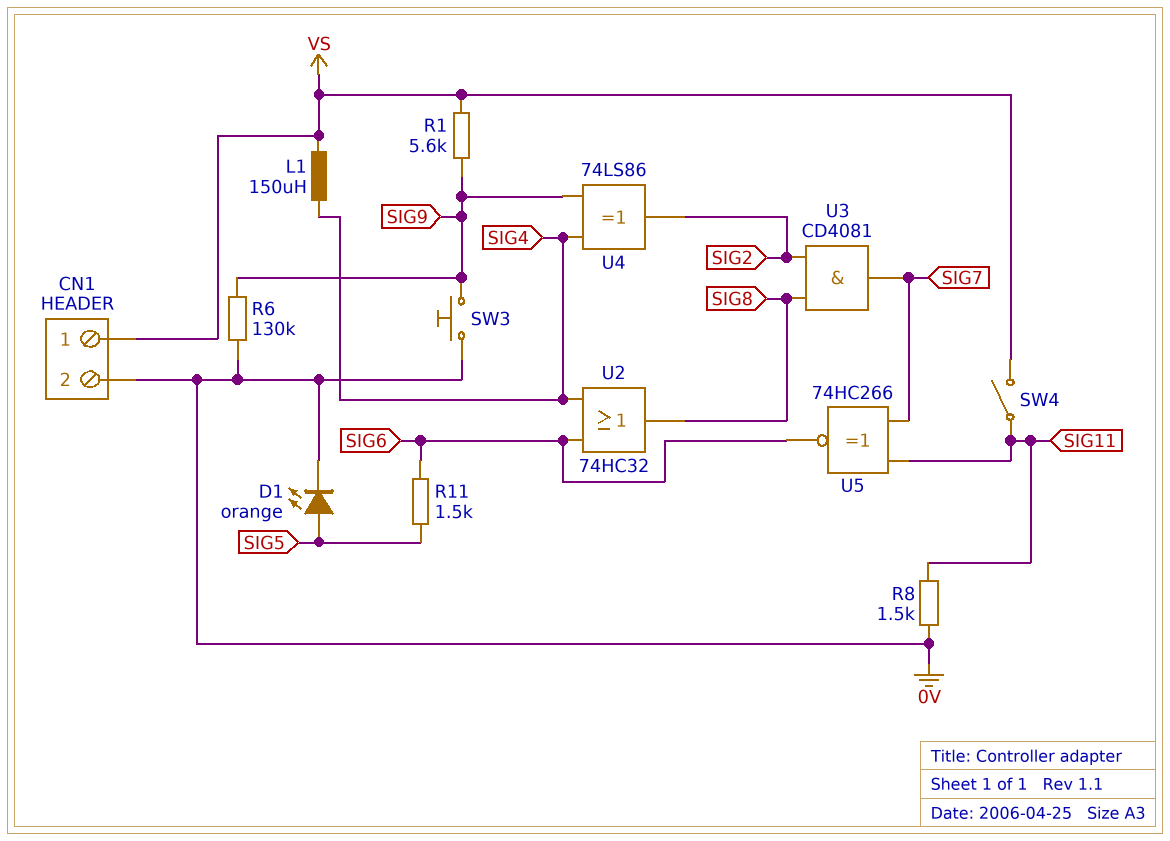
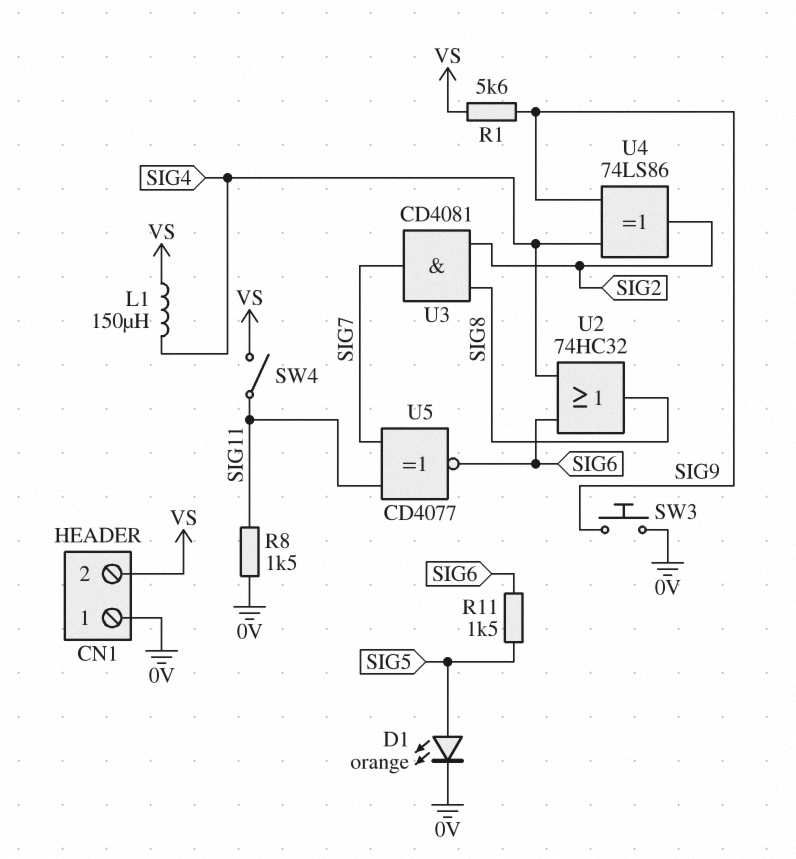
CN1 pin 1: VS -> 0V
CN1 pin 2: 0V -> VS
R6: 130k (0V, SIG9) -> none
U5: XNOR 74HC266 (in SIG7, in SIG11, out SIG6) -> XNOR CD4077 (in SIG7, in SIG11, out SIG6)

